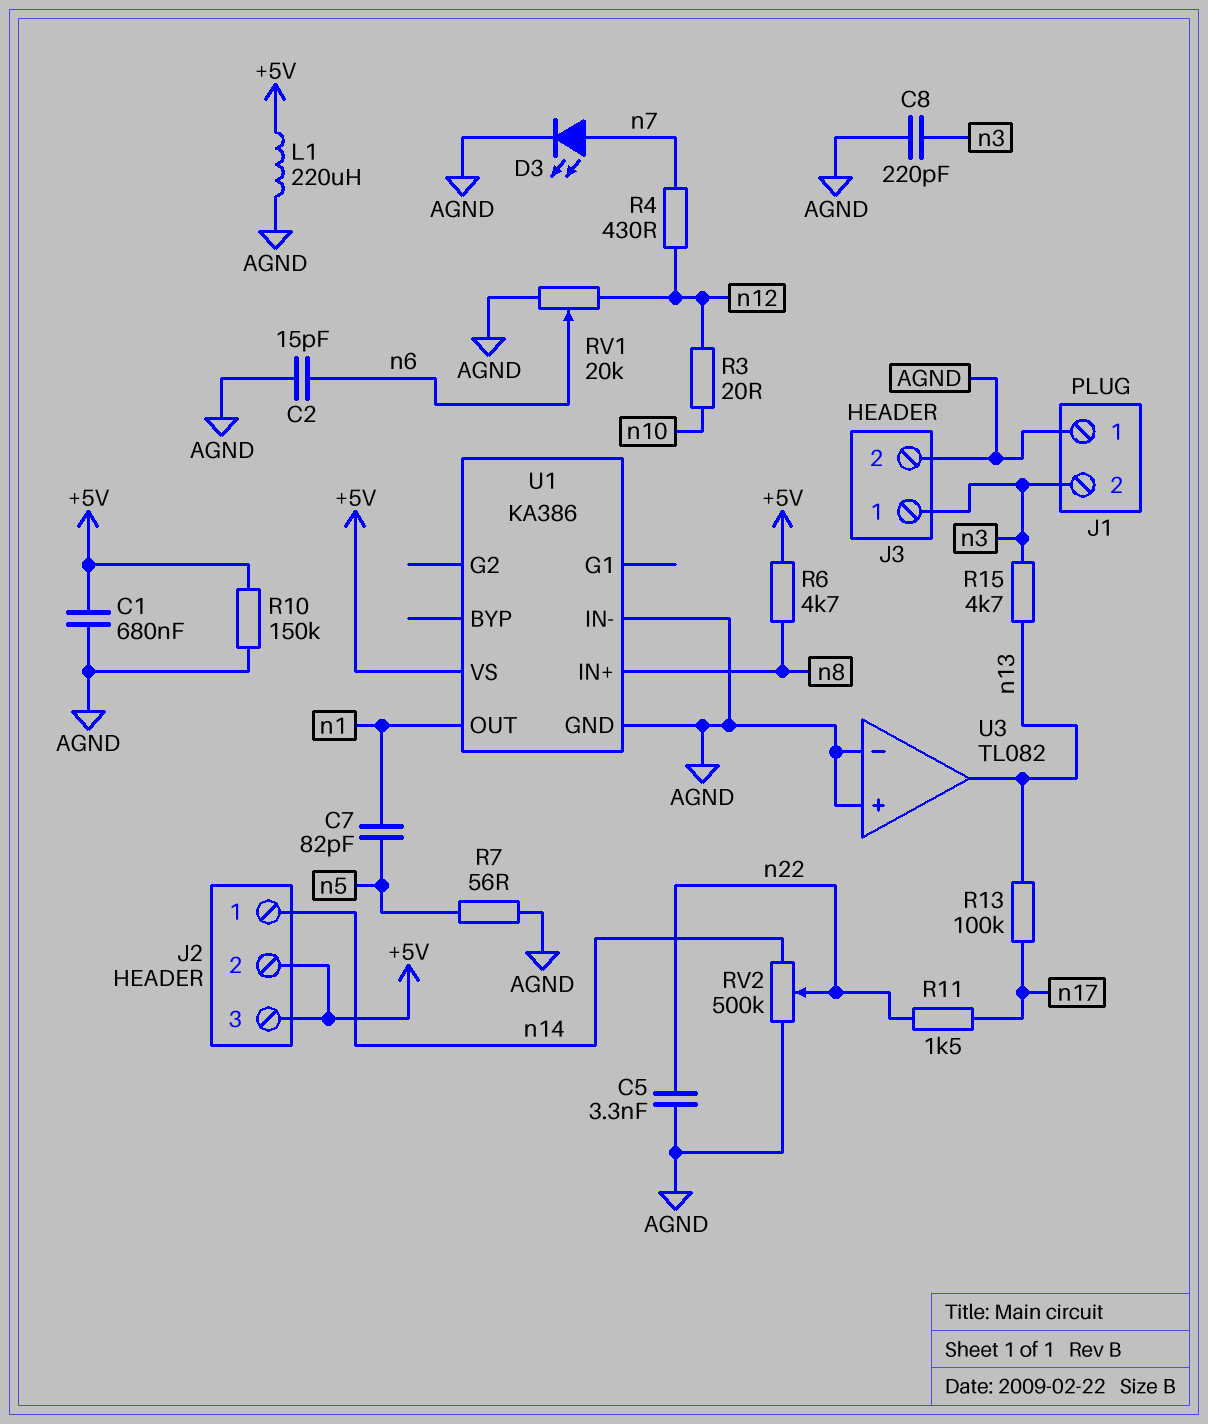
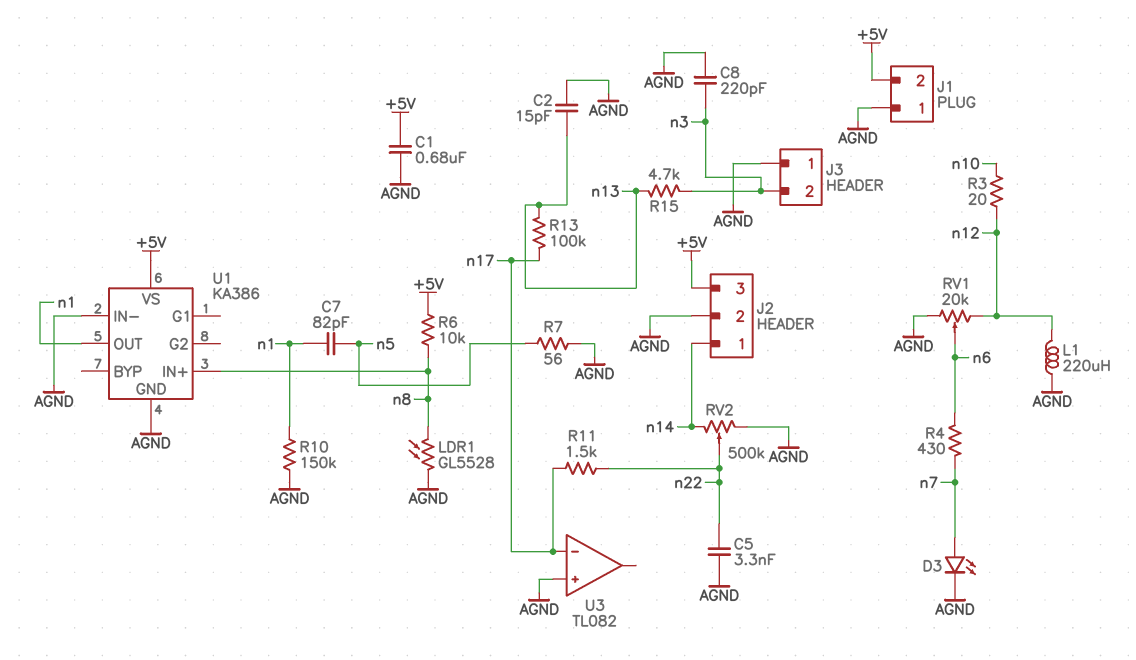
C2: 15pF (AGND, n6) -> 15pF (AGND, n13)
J1 pin 2: n3 -> +5V
J2 pin 2: +5V -> AGND
J3 pin 1: n3 -> AGND
J3 pin 2: AGND -> n3
L1: 220uH (+5V, AGND) -> 220uH (AGND, n12)
LDR1: none -> GL5528 (AGND, n8)
R4: 430 (n7, n12) -> 430 (n6, n7)
R6: 4.7k (+5V, n8) -> 10k (+5V, n8)
R10: 150k (+5V, AGND) -> 150k (AGND, n1)
U3 pin in-: AGND -> n17
U3 pin out: n13 -> none

